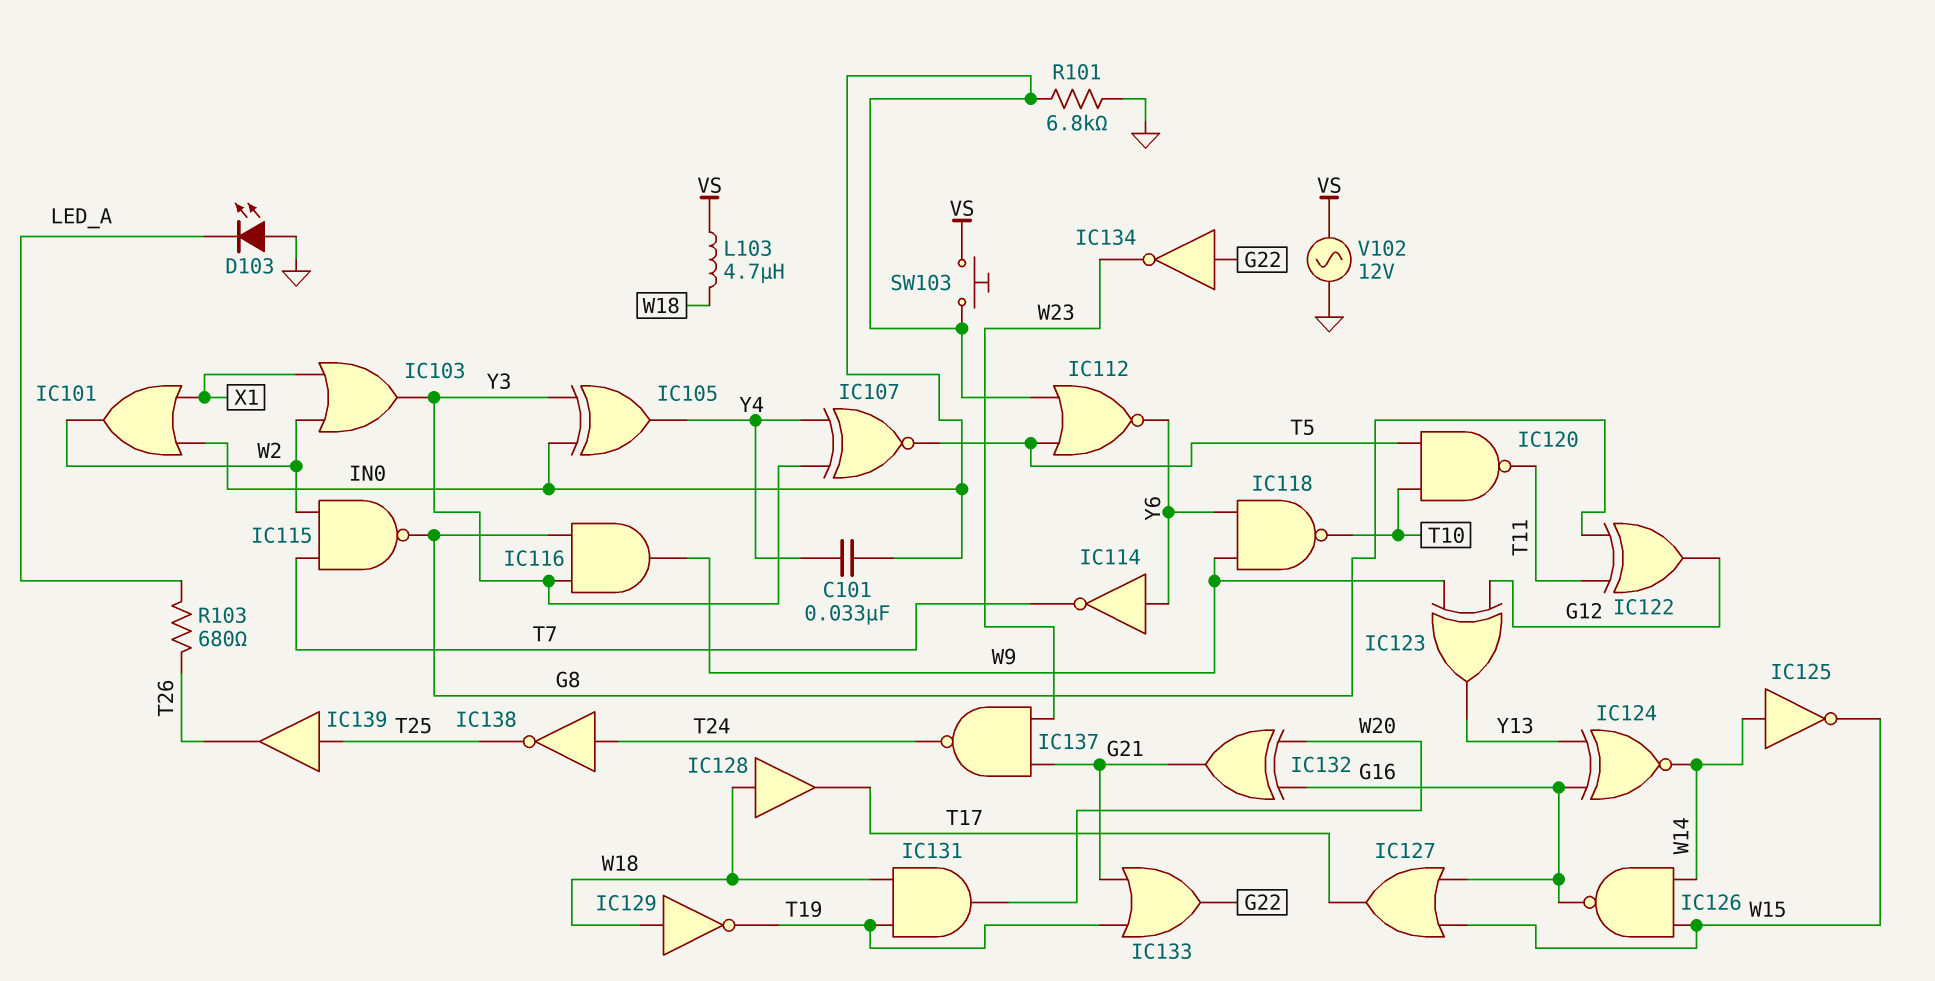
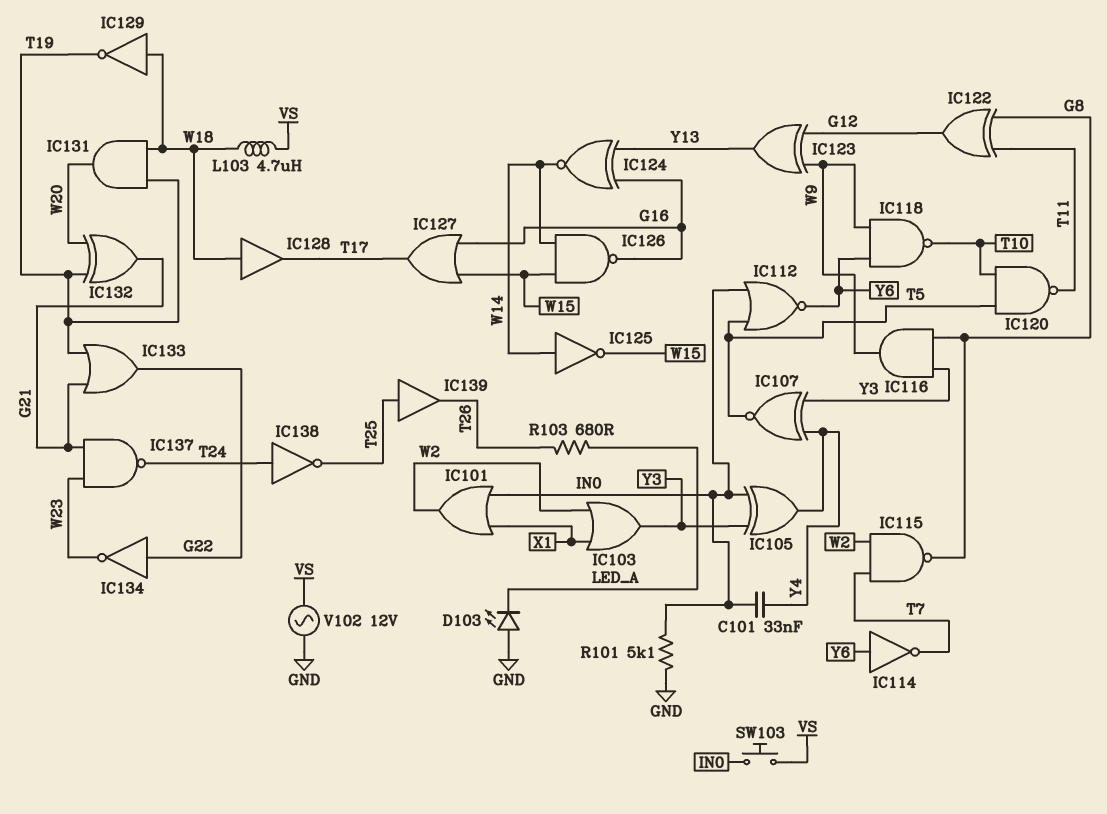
IC132: XOR (in G16, in W20, out G21) -> XOR (in T19, in W20, out G21)
R101: 6.8k (GND, IN0) -> 5.1k (GND, IN0)

